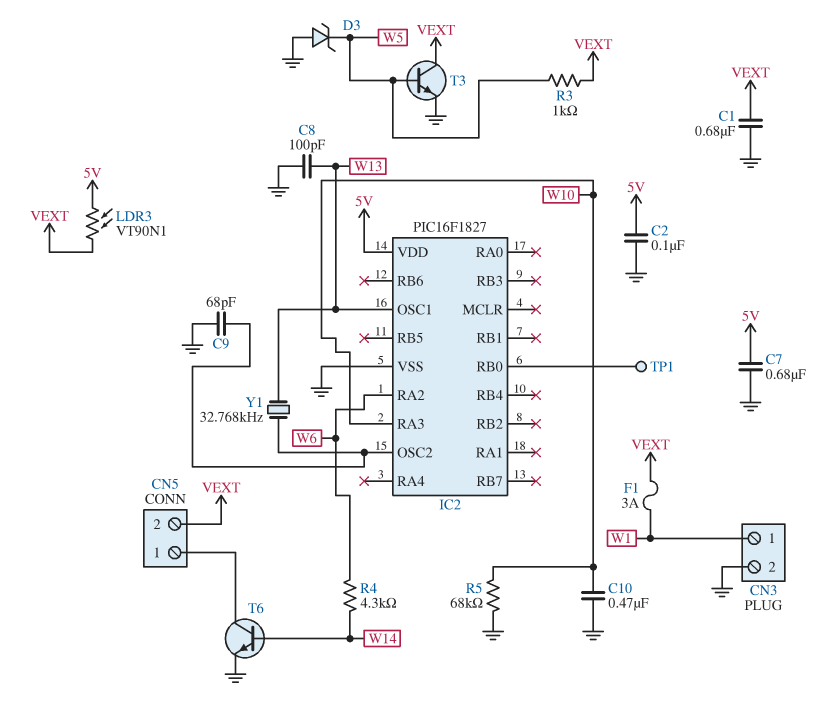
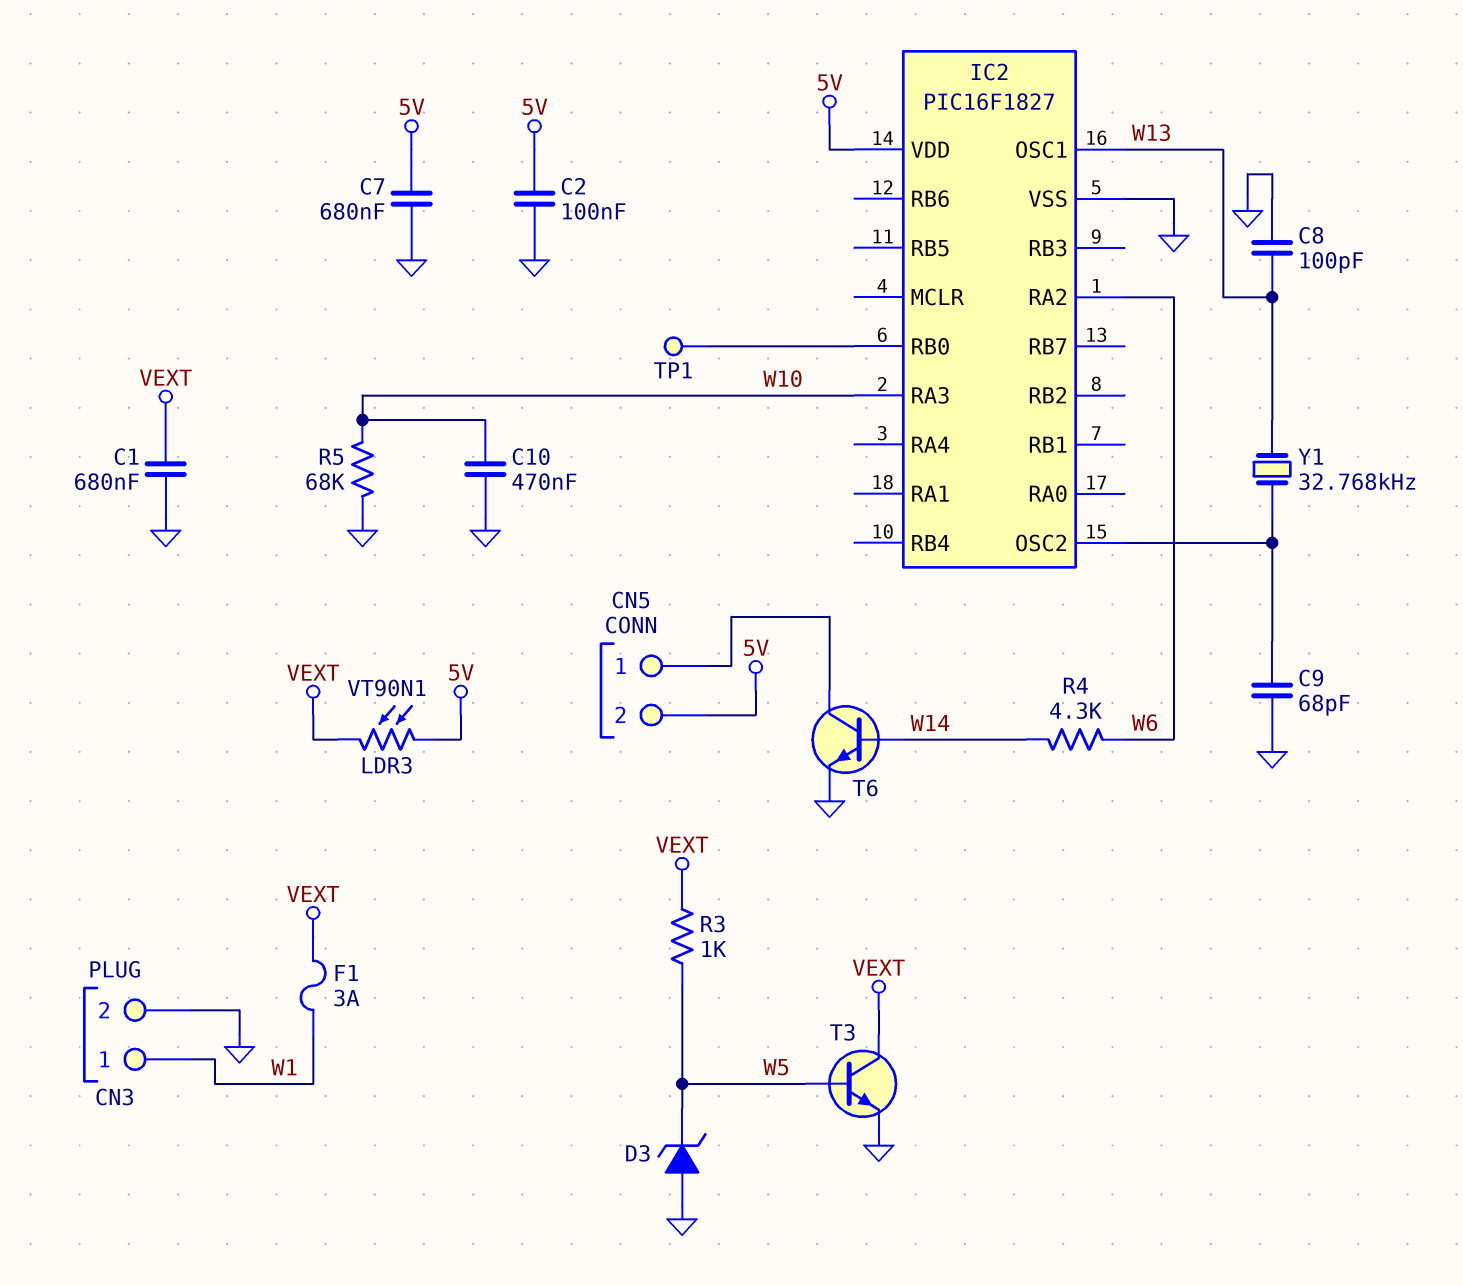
CN5 pin 2: VEXT -> 5V

